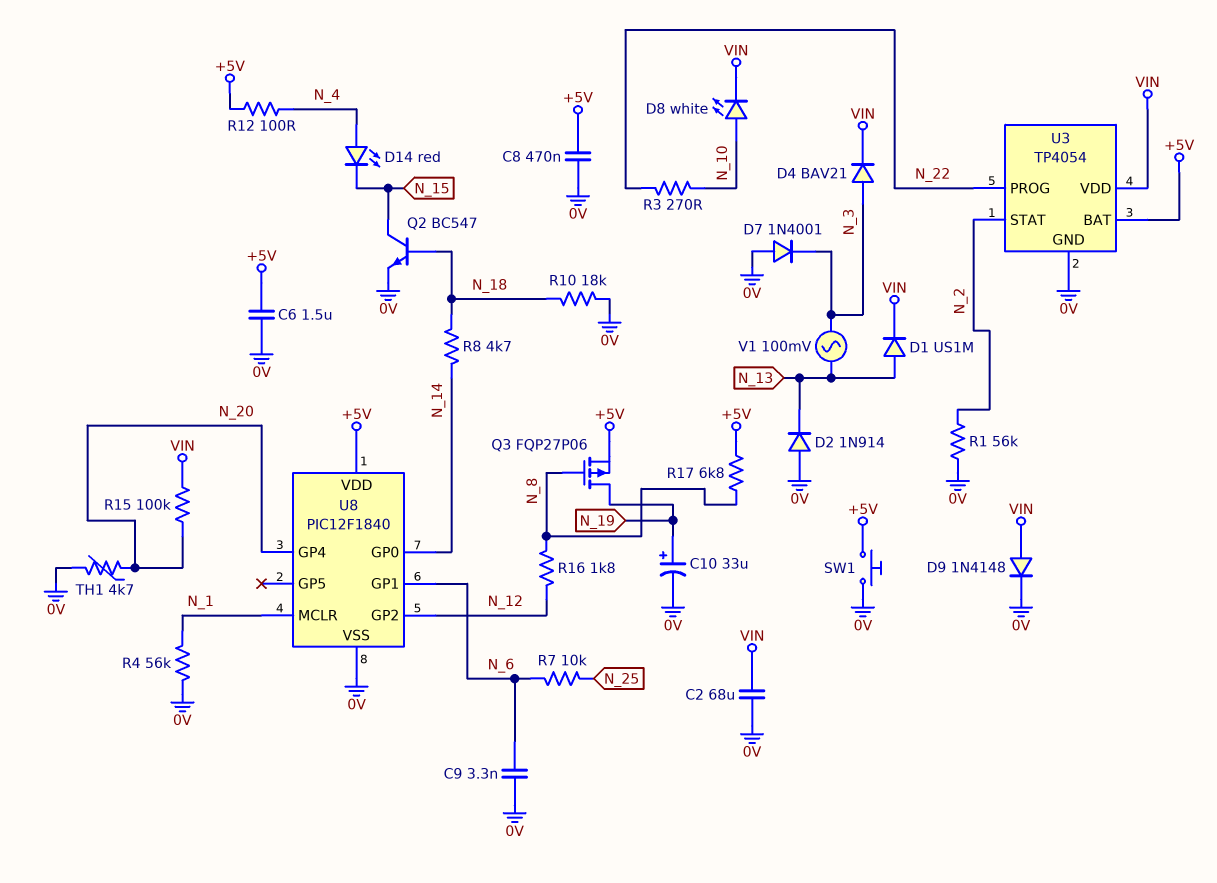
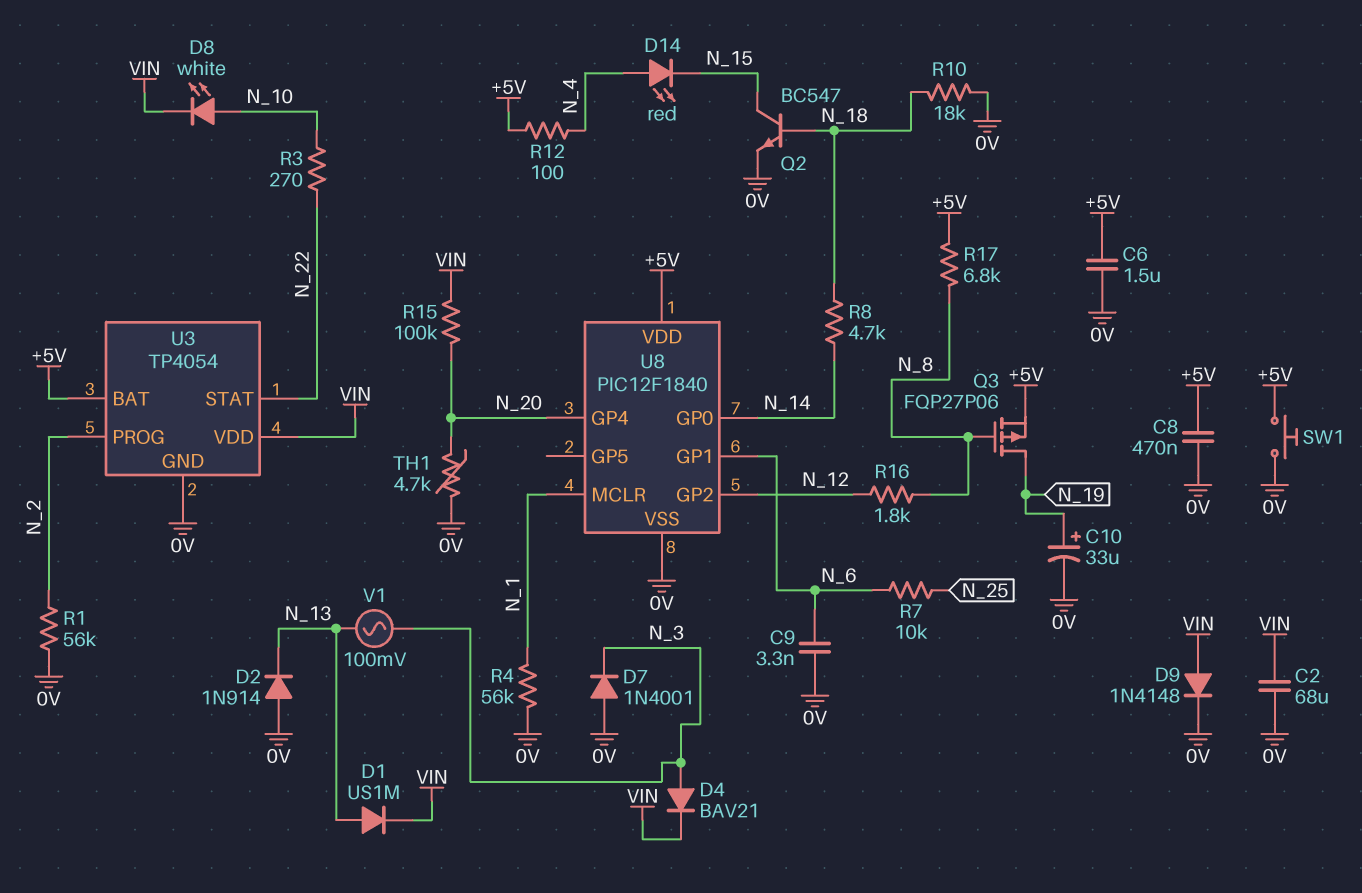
U3 pin PROG: N_22 -> N_2
U3 pin STAT: N_2 -> N_22

